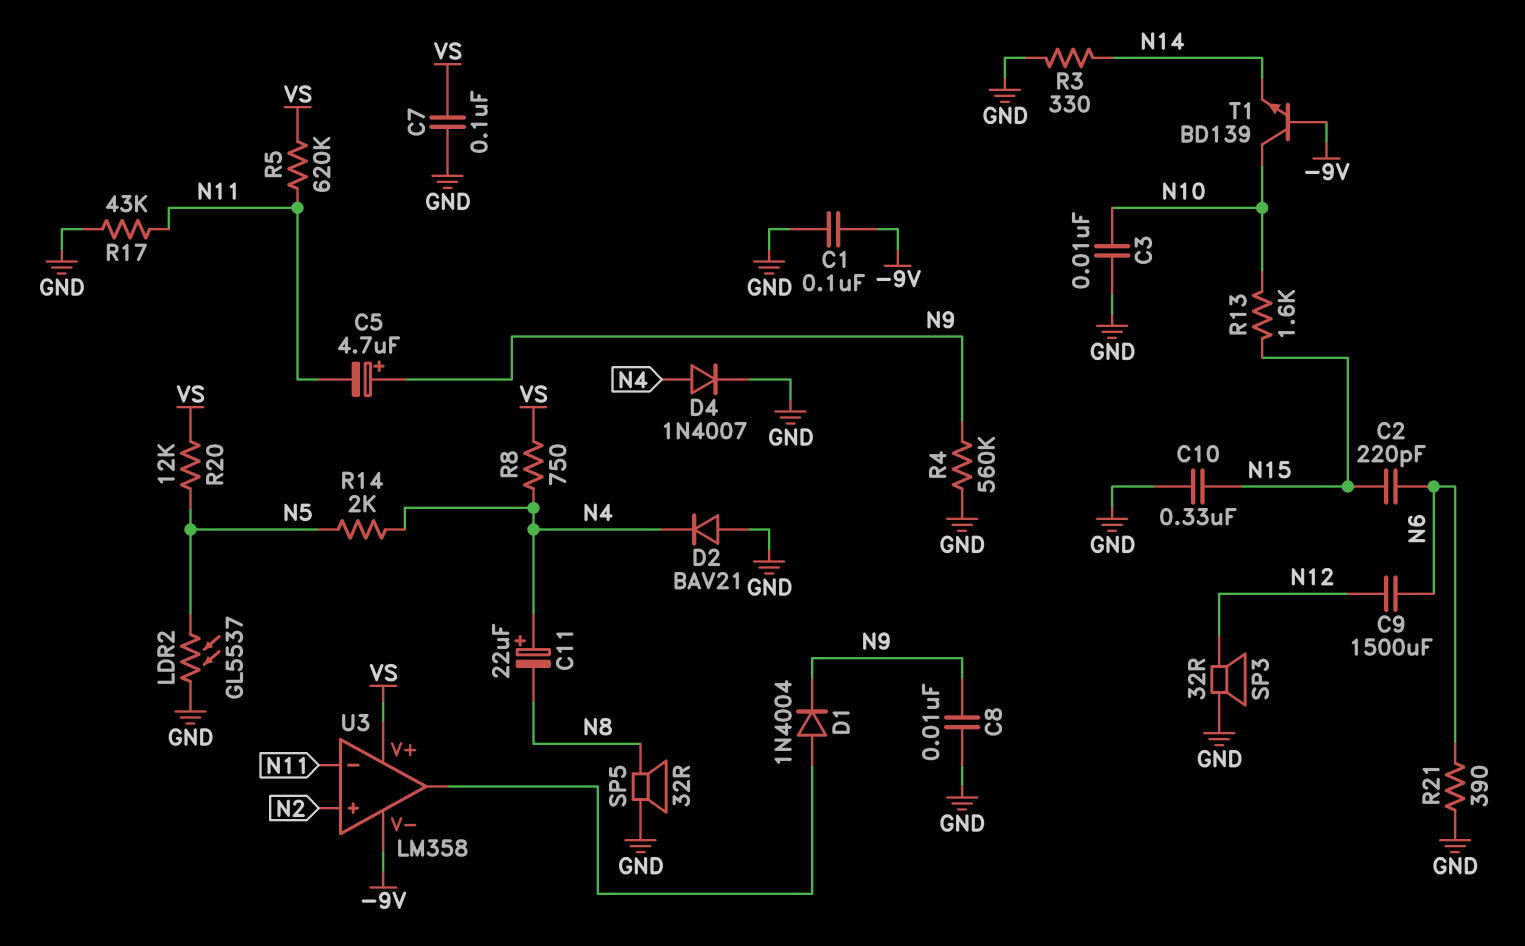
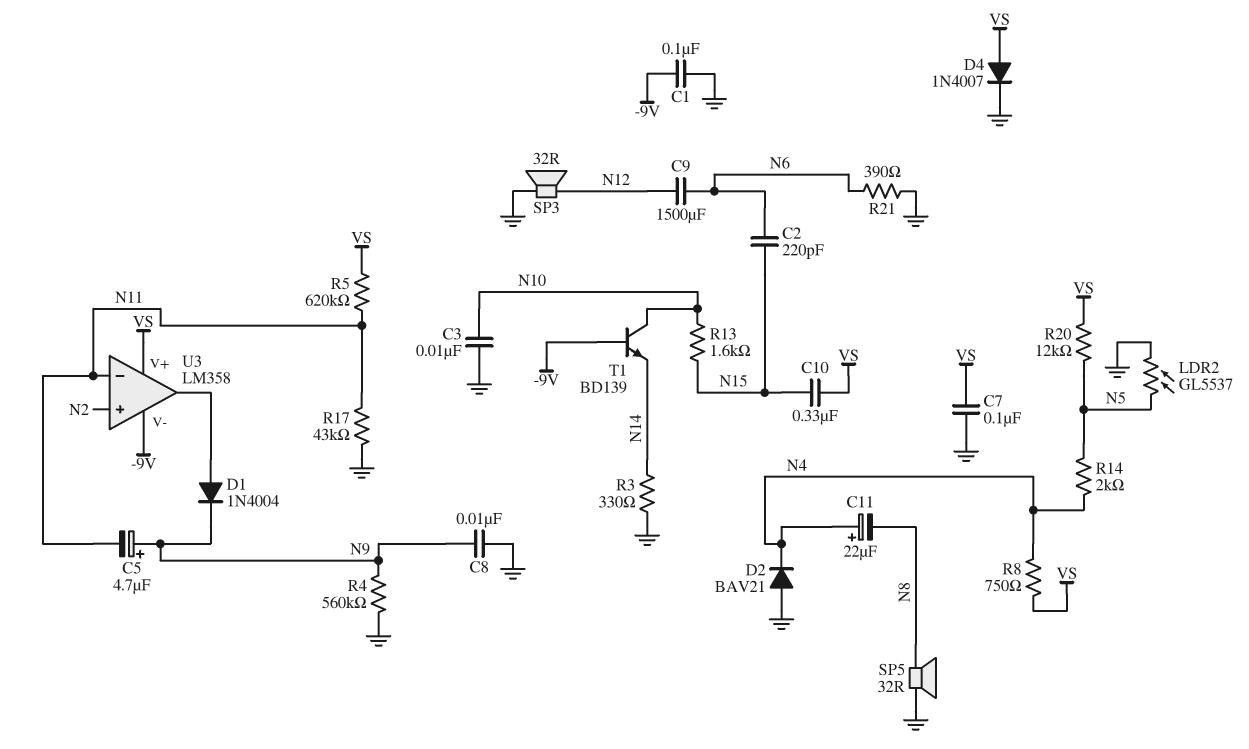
C10: 330nF (GND, N15) -> 330nF (N15, VS)
D4: diode 1N4007 (A N4, K GND) -> diode 1N4007 (A VS, K GND)

